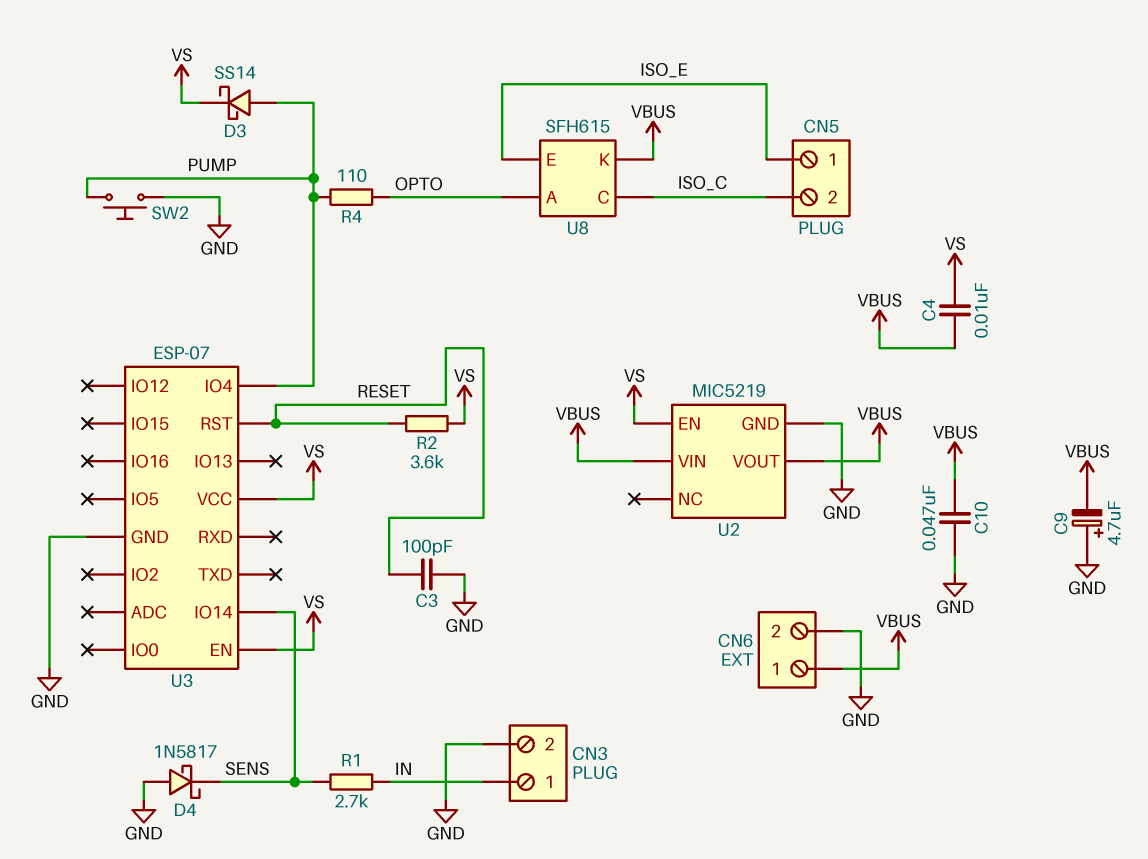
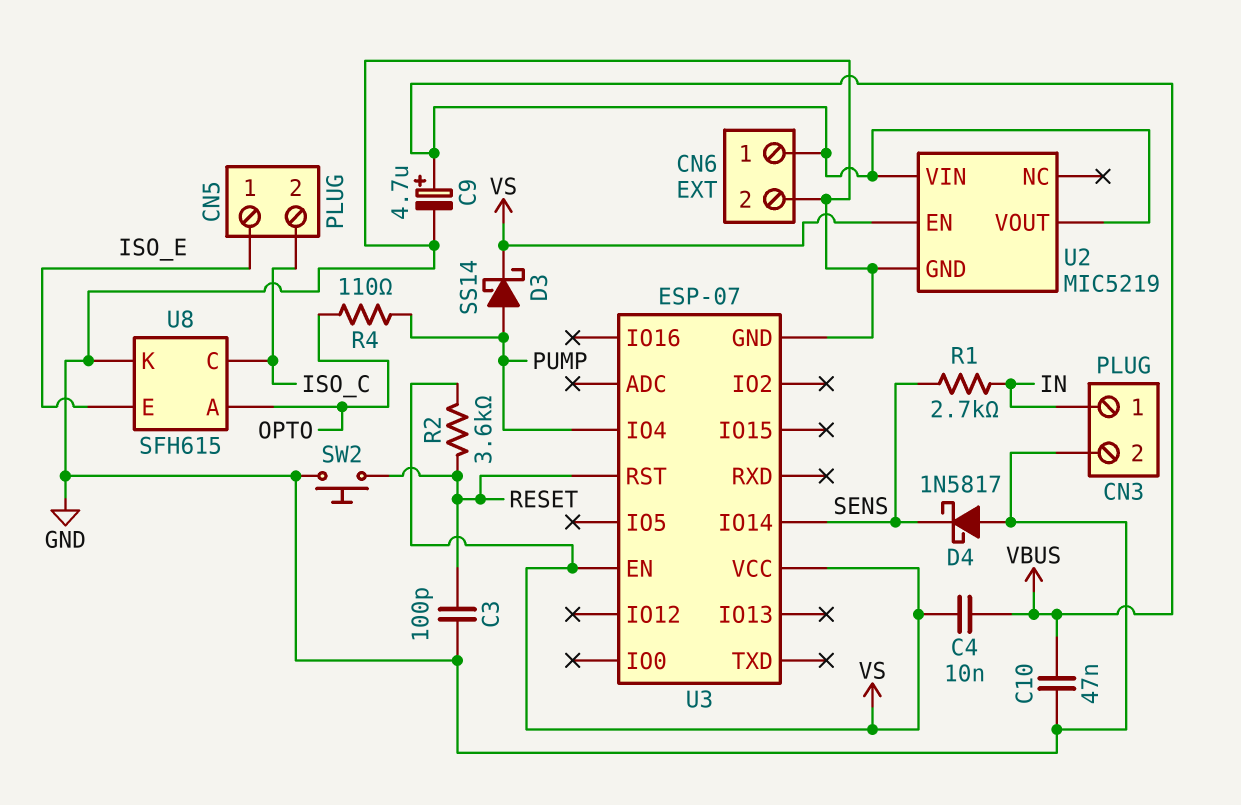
C9: 4.7uF (plus GND, minus VBUS) -> 4.7uF (plus VBUS, minus GND)
SW2: button (GND, PUMP) -> button (GND, RESET)
U8 pin K: VBUS -> GND

